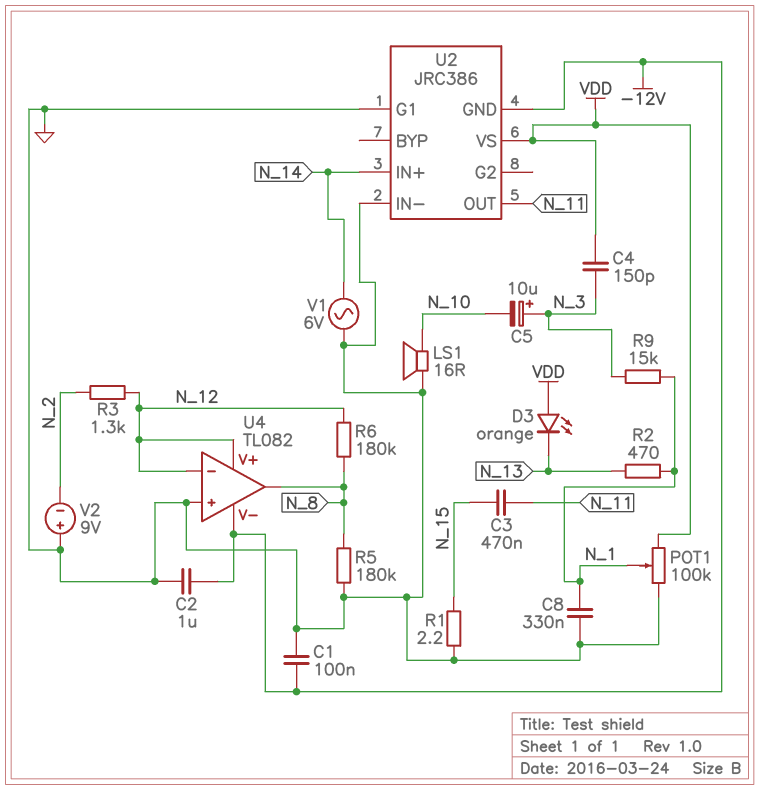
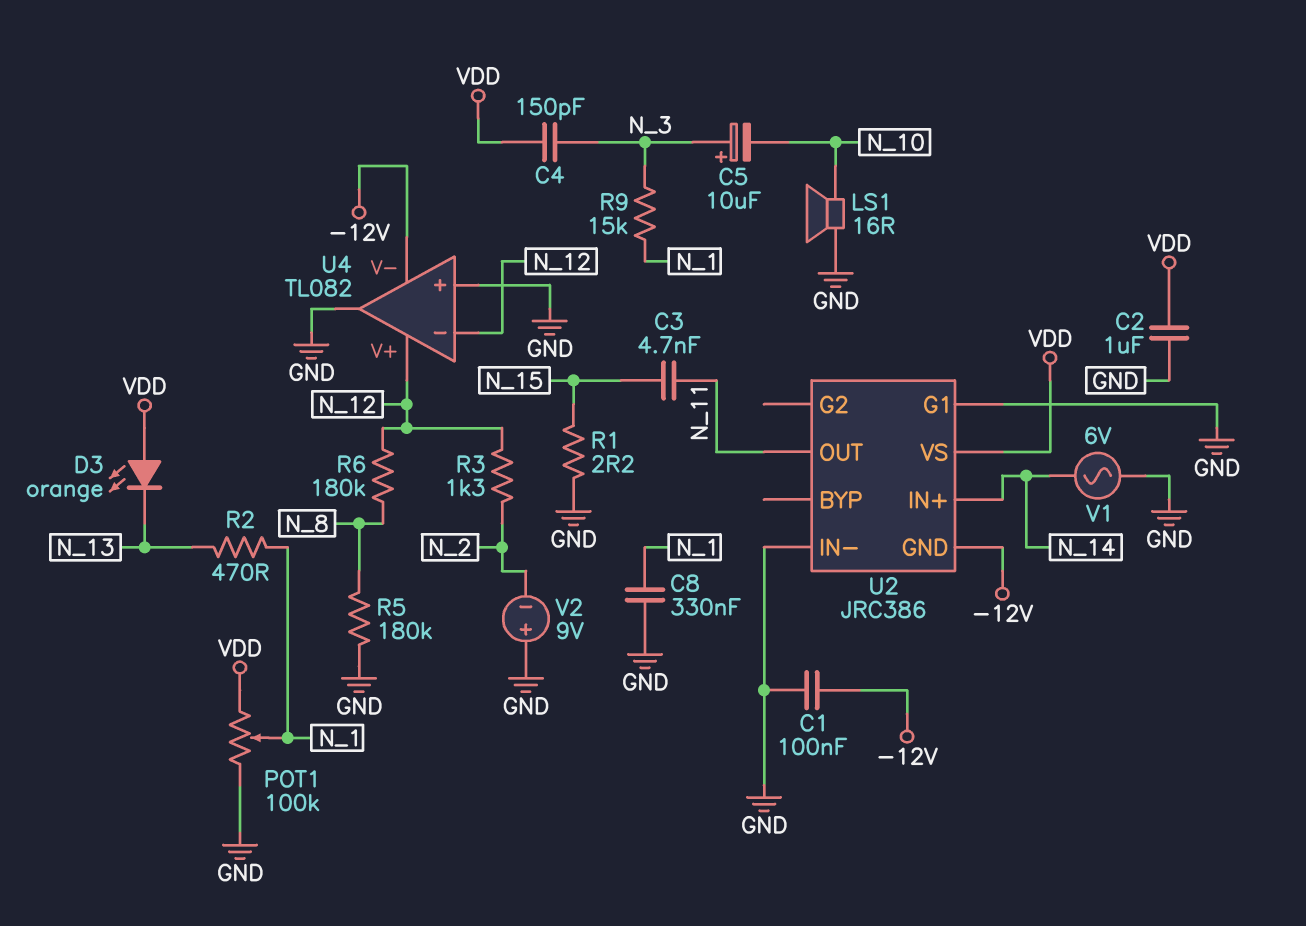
C2: 1uF (-12V, GND) -> 1uF (GND, VDD)
C3: 470nF (N_11, N_15) -> 4.7nF (N_11, N_15)
U4 pin out: N_8 -> GND

